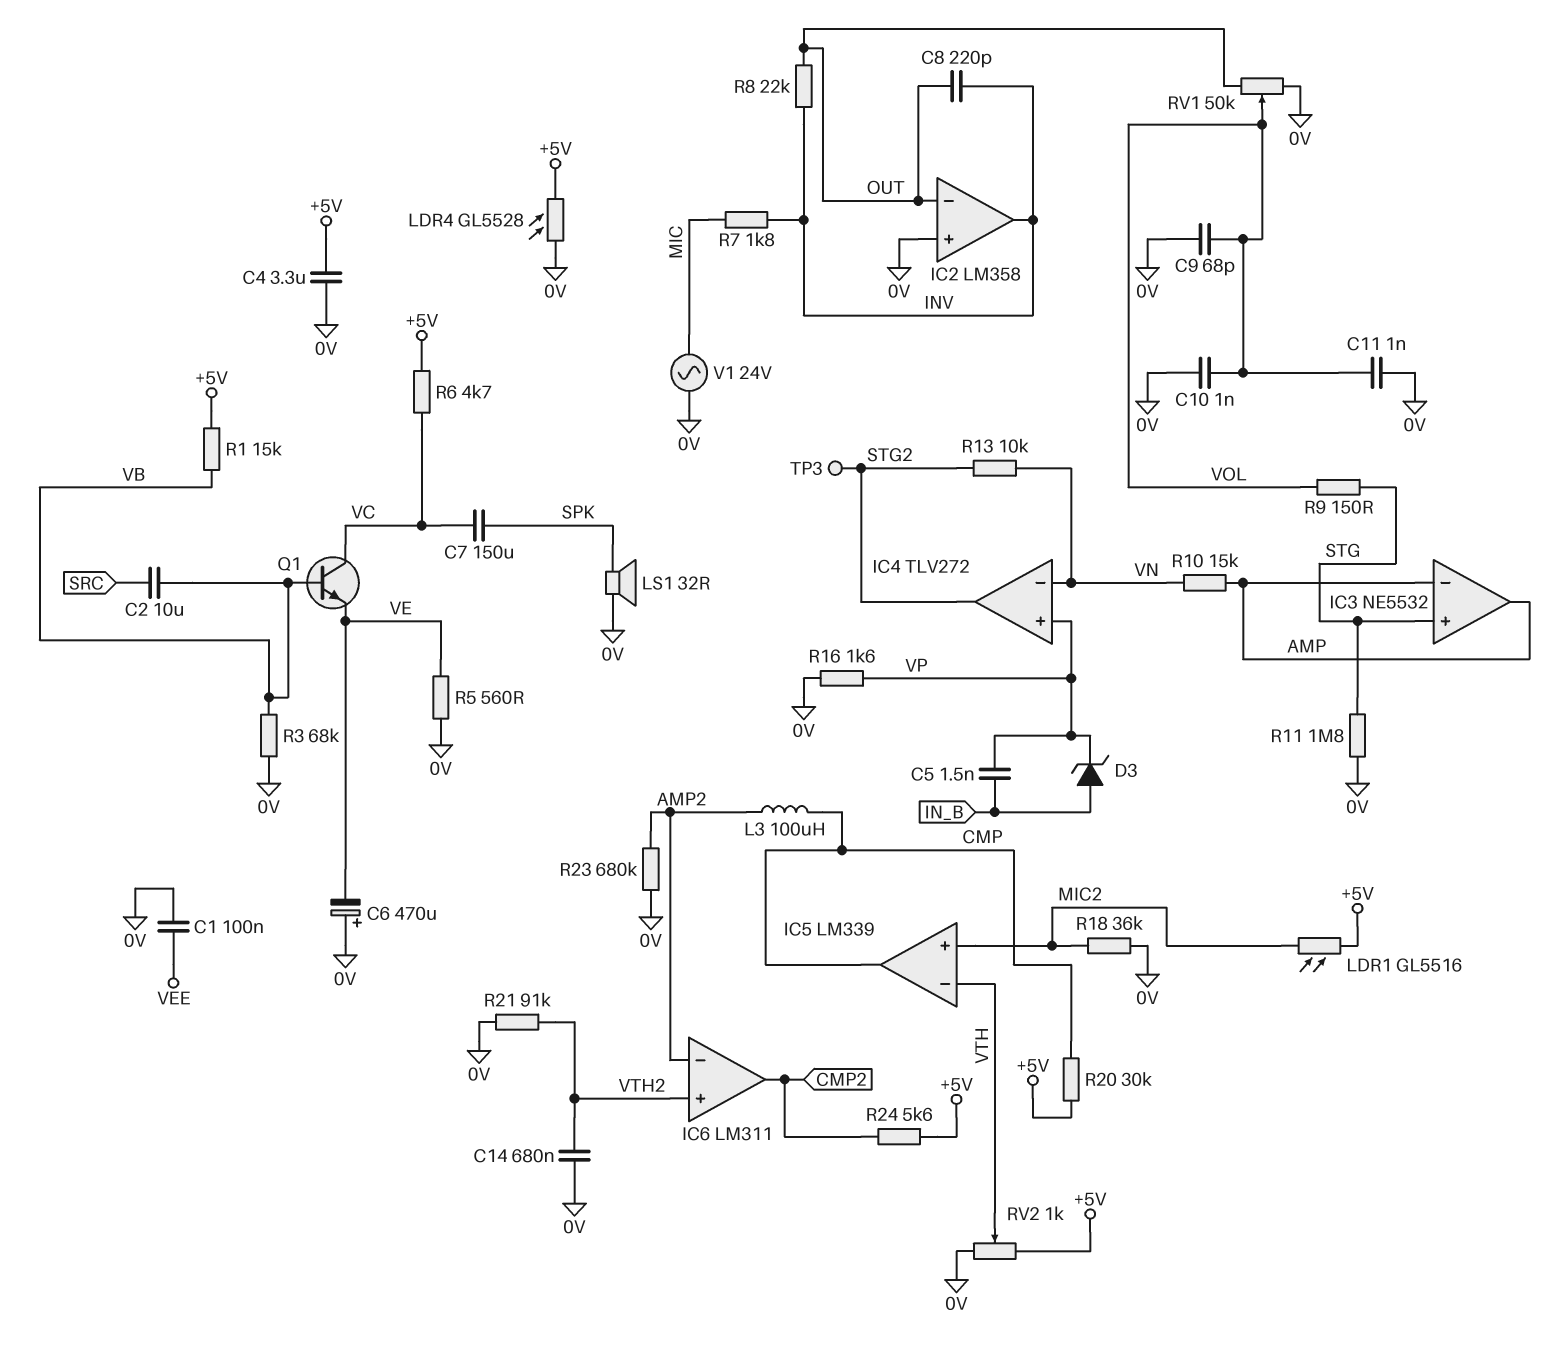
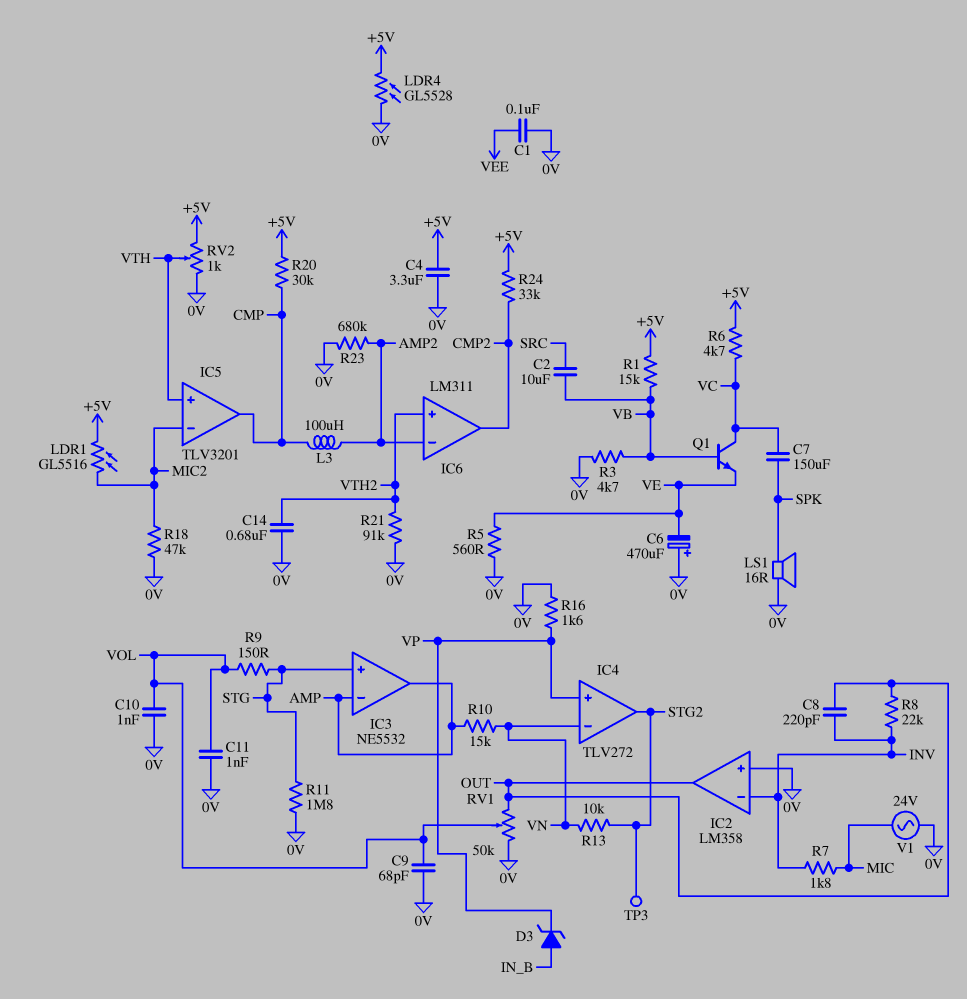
C5: 1.5nF (IN_B, VP) -> none
IC2 pin in-: OUT -> INV
IC2 pin out: INV -> OUT
IC5: LM339 -> TLV3201
IC5 pin in+: MIC2 -> VTH
IC5 pin in-: VTH -> MIC2
LS1: speaker 32R (0V, SPK) -> speaker 16R (0V, SPK)
R3: 68k (0V, VB) -> 4.7k (0V, VB)
R18: 36k (0V, MIC2) -> 47k (0V, MIC2)
R24: 5.6k (+5V, CMP2) -> 33k (+5V, CMP2)

